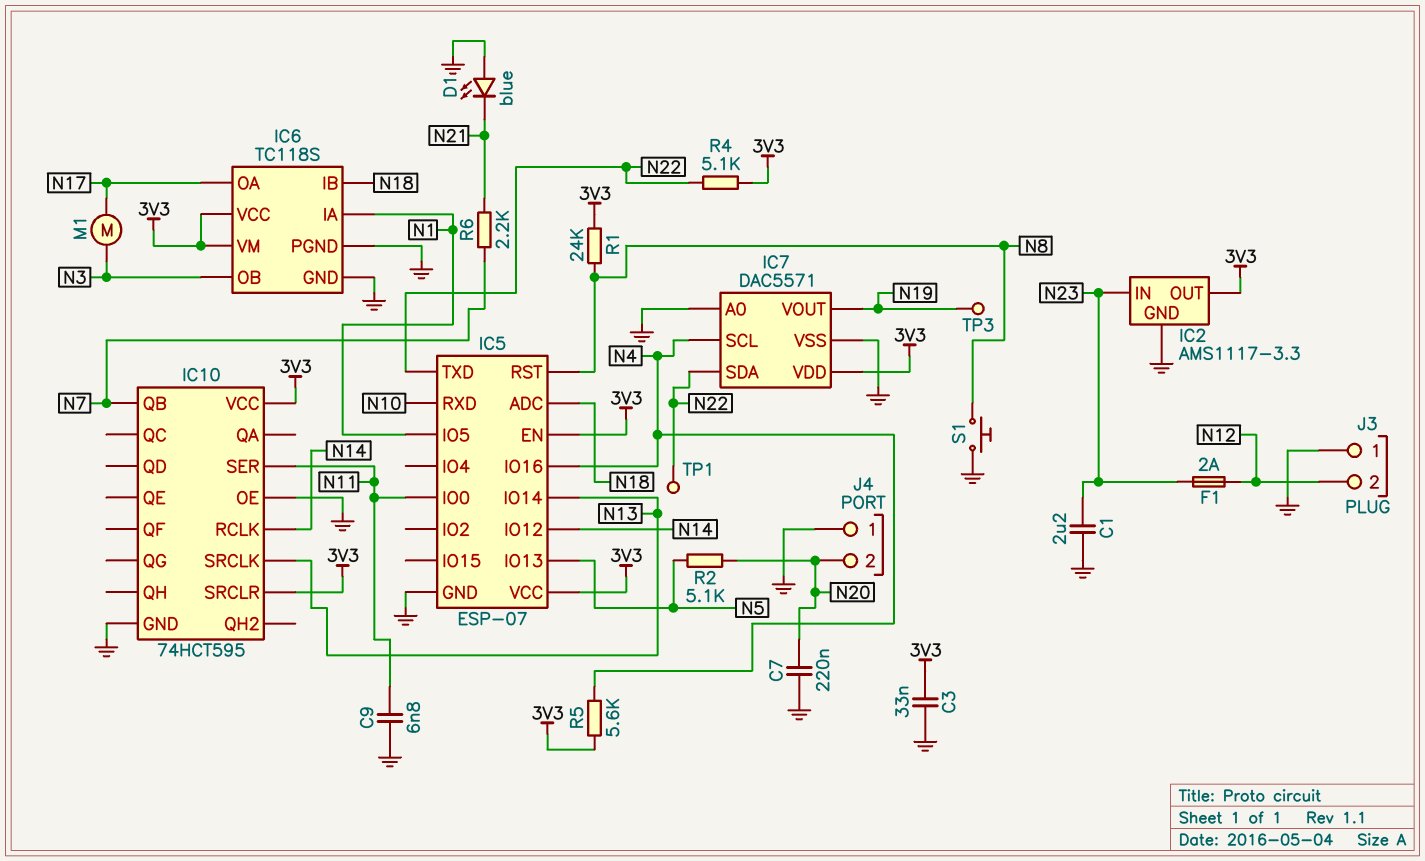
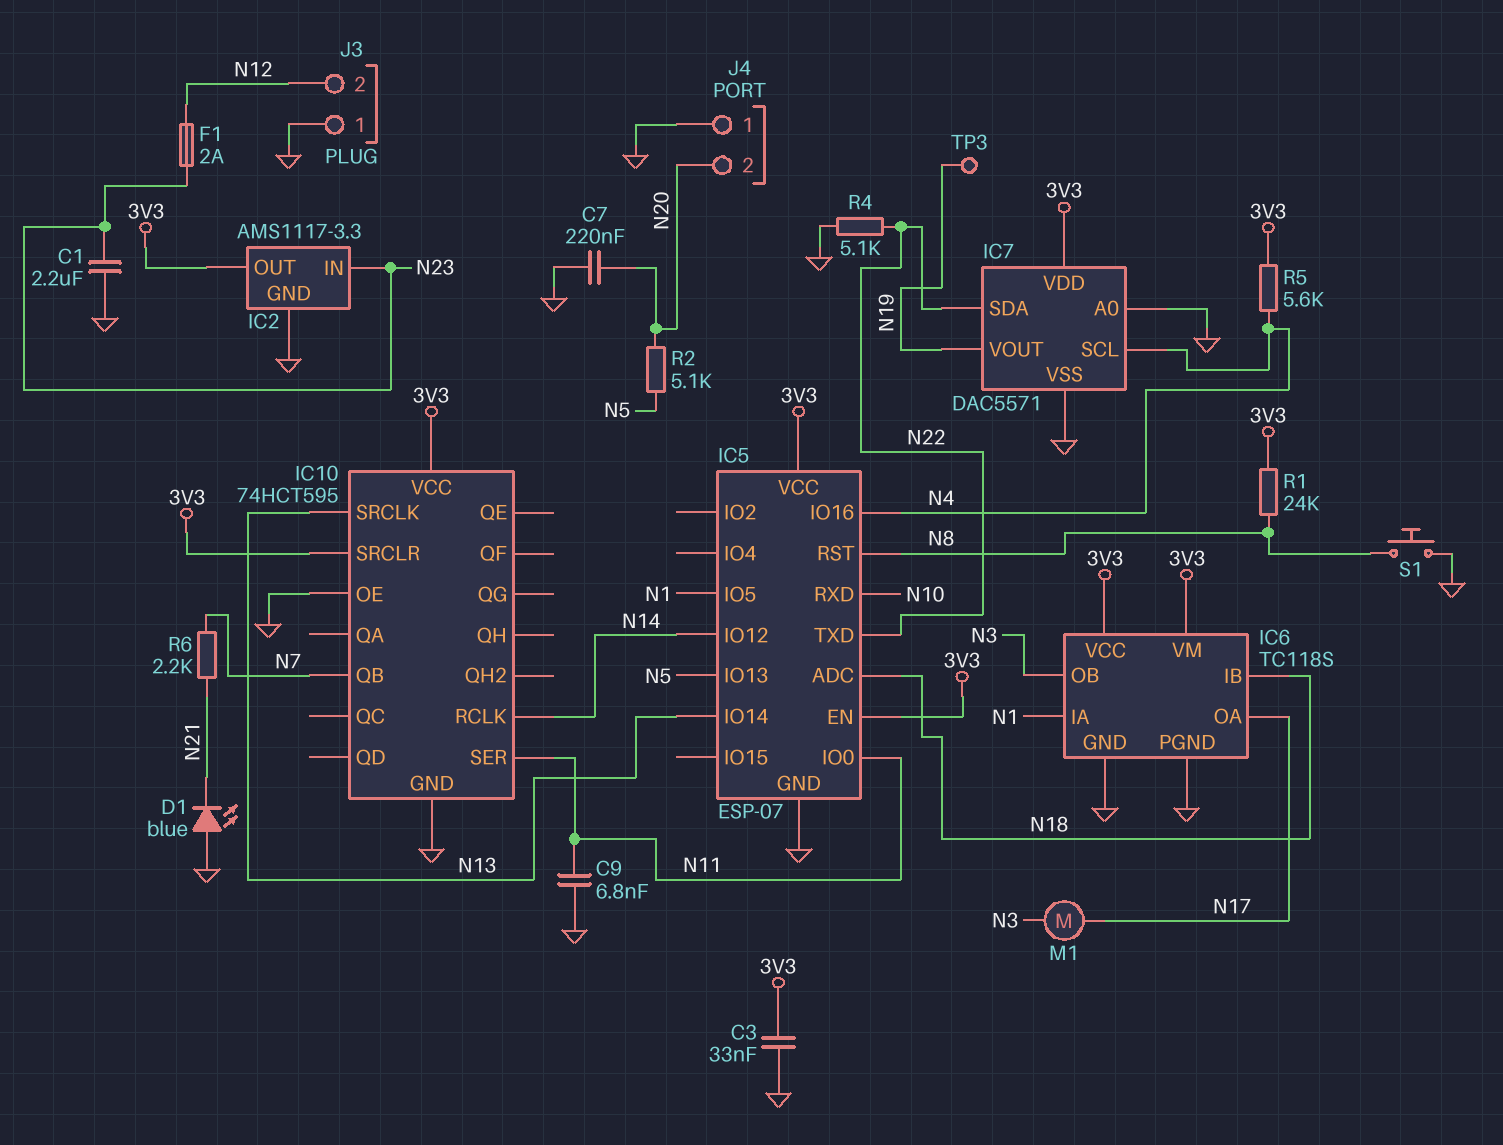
R4: 5.1k (3V3, N22) -> 5.1k (GND, N22)
TP1: test point (N22) -> none

